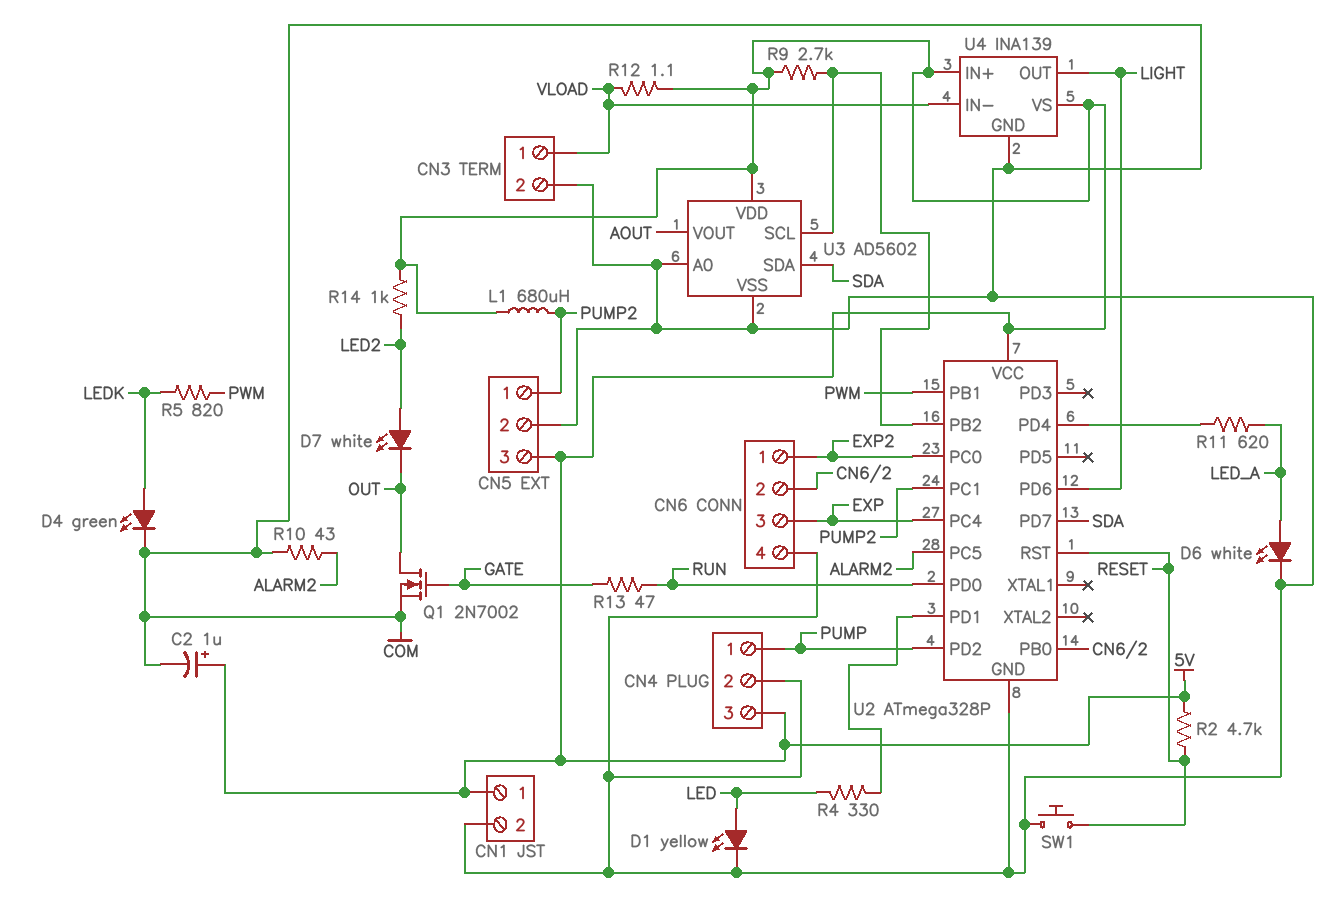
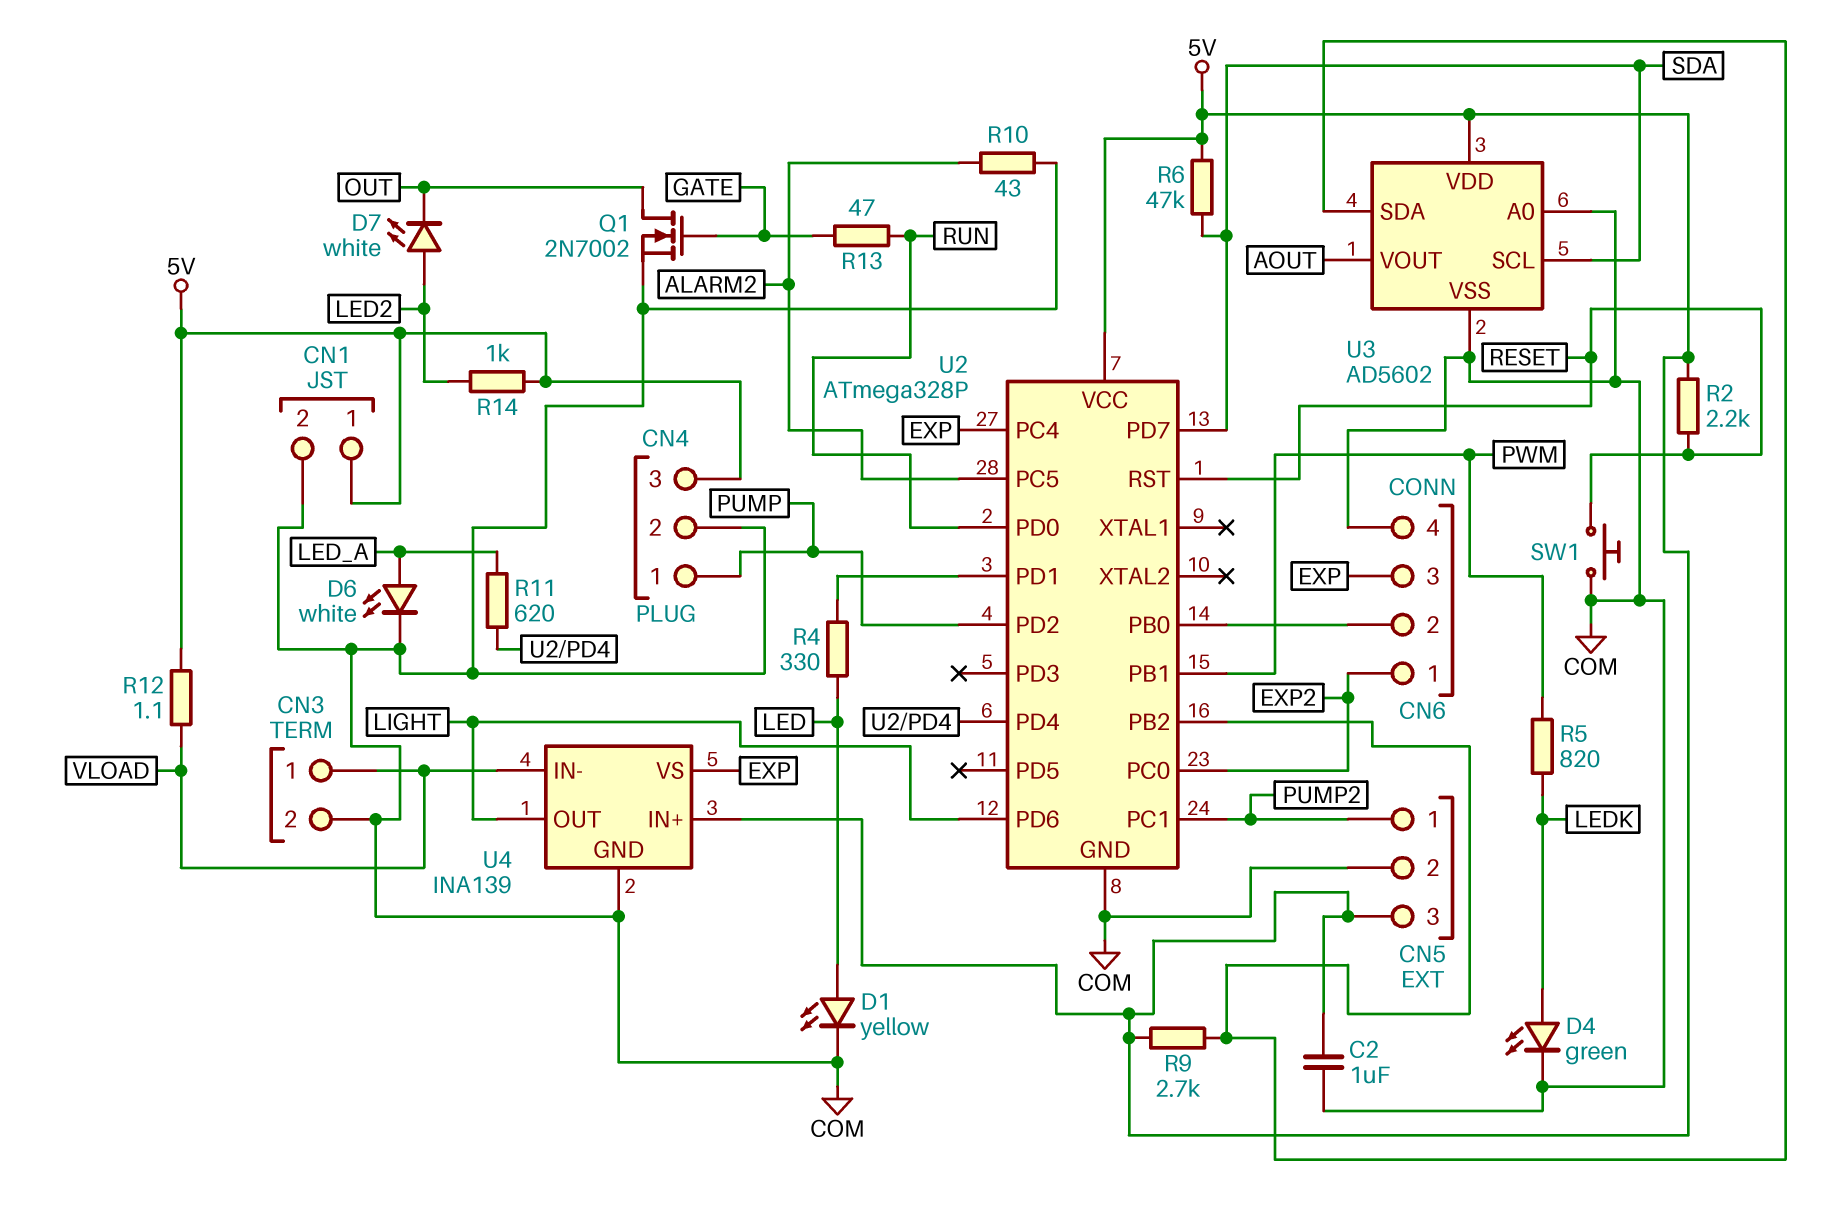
C2: 1uF (plus 5V, minus COM) -> 1uF (5V, COM)
L1: 680uH (5V, PUMP2) -> none
R2: 4.7k (5V, RESET) -> 2.2k (5V, RESET)
R6: none -> 47k (5V, SDA)
U3 pin SCL: U2/PB2 -> SDA
U3 pin SDA: SDA -> U2/PB2
U4 pin VS: 5V -> EXP

